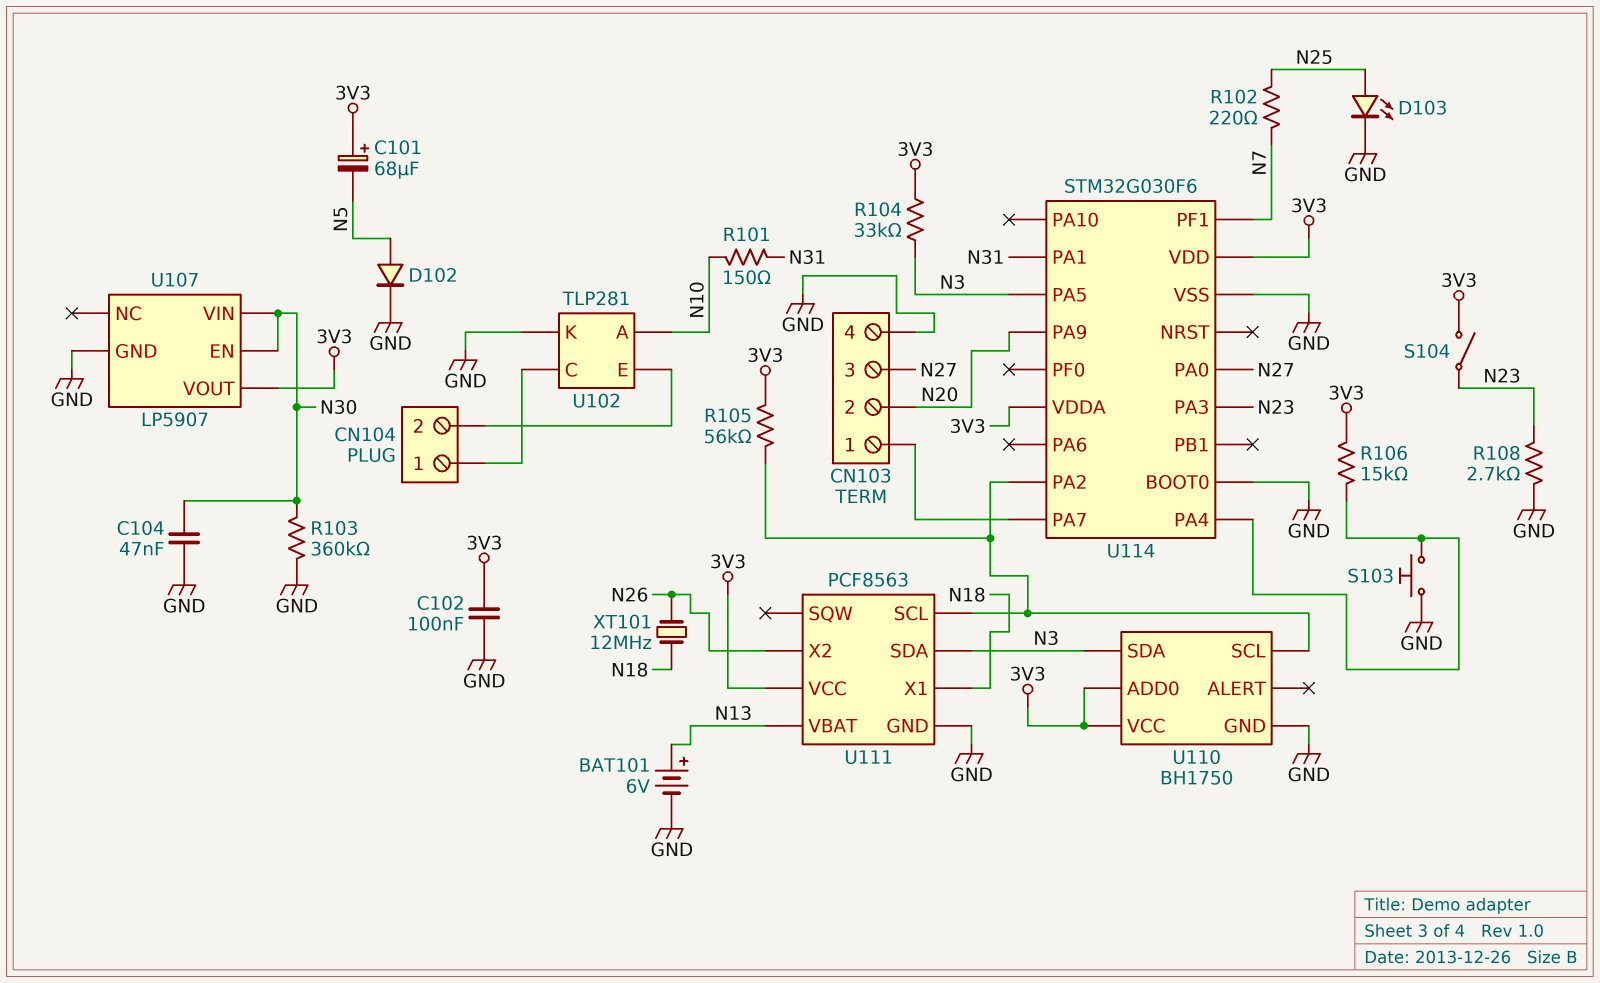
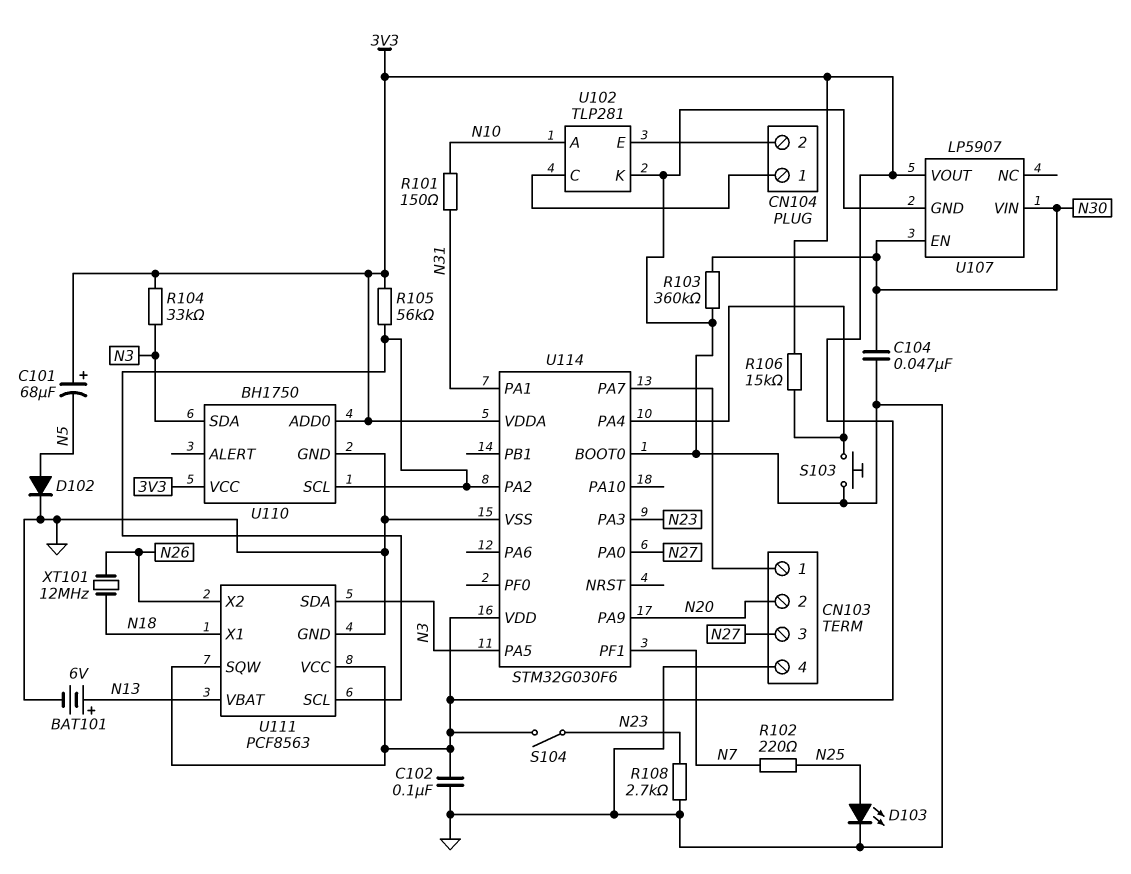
U111 pin SQW: none -> 3V3

